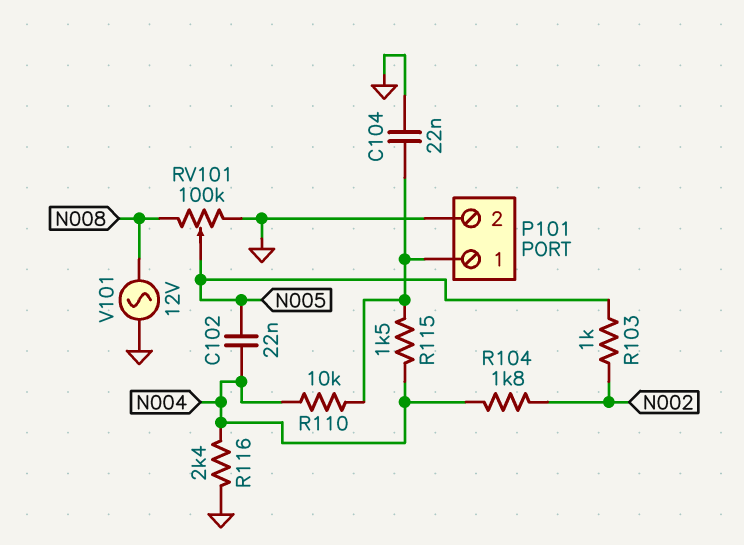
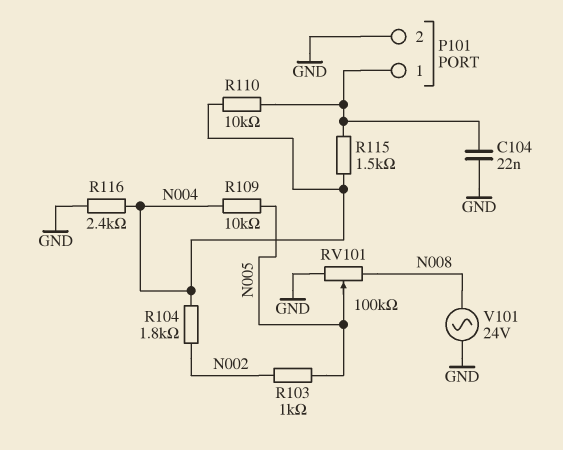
C102: 22nF (N004, N005) -> none
R109: none -> 10k (N004, N005)
V101: AC 12V (GND, N008) -> AC 24V (GND, N008)

